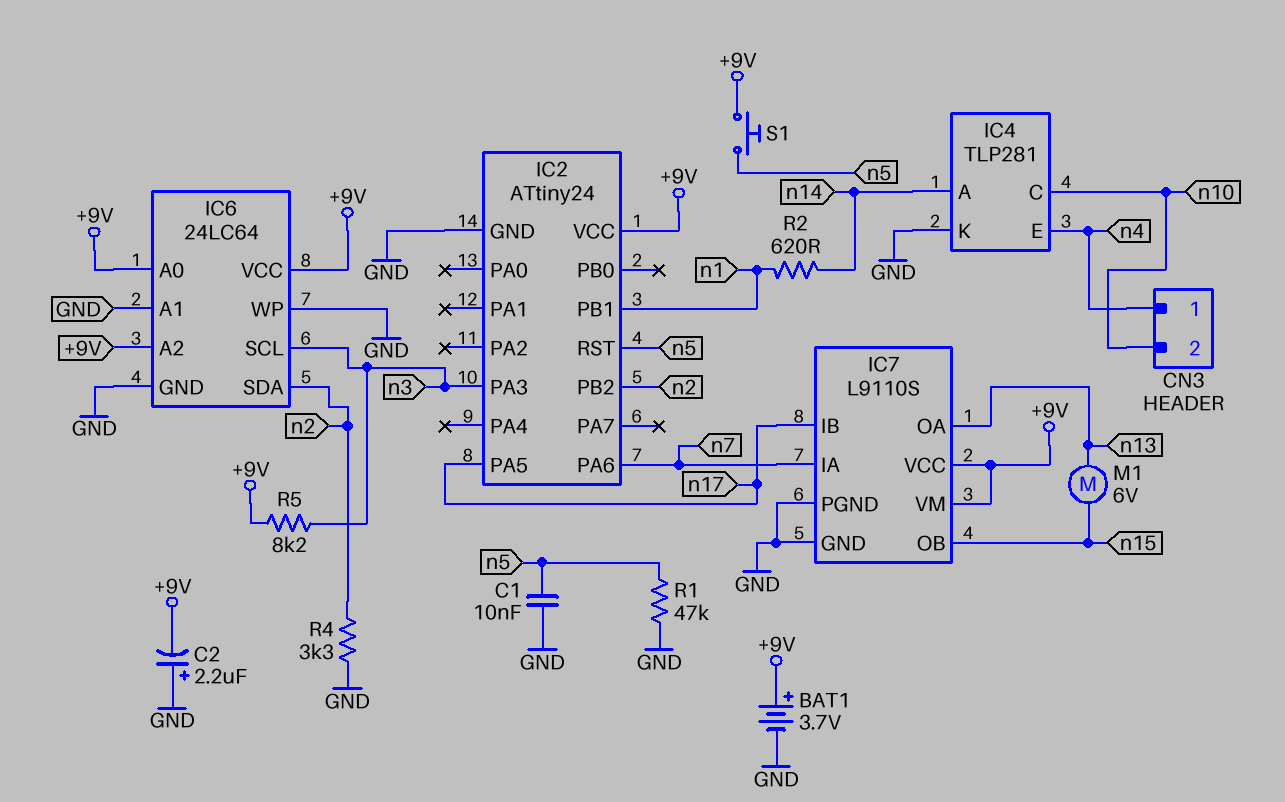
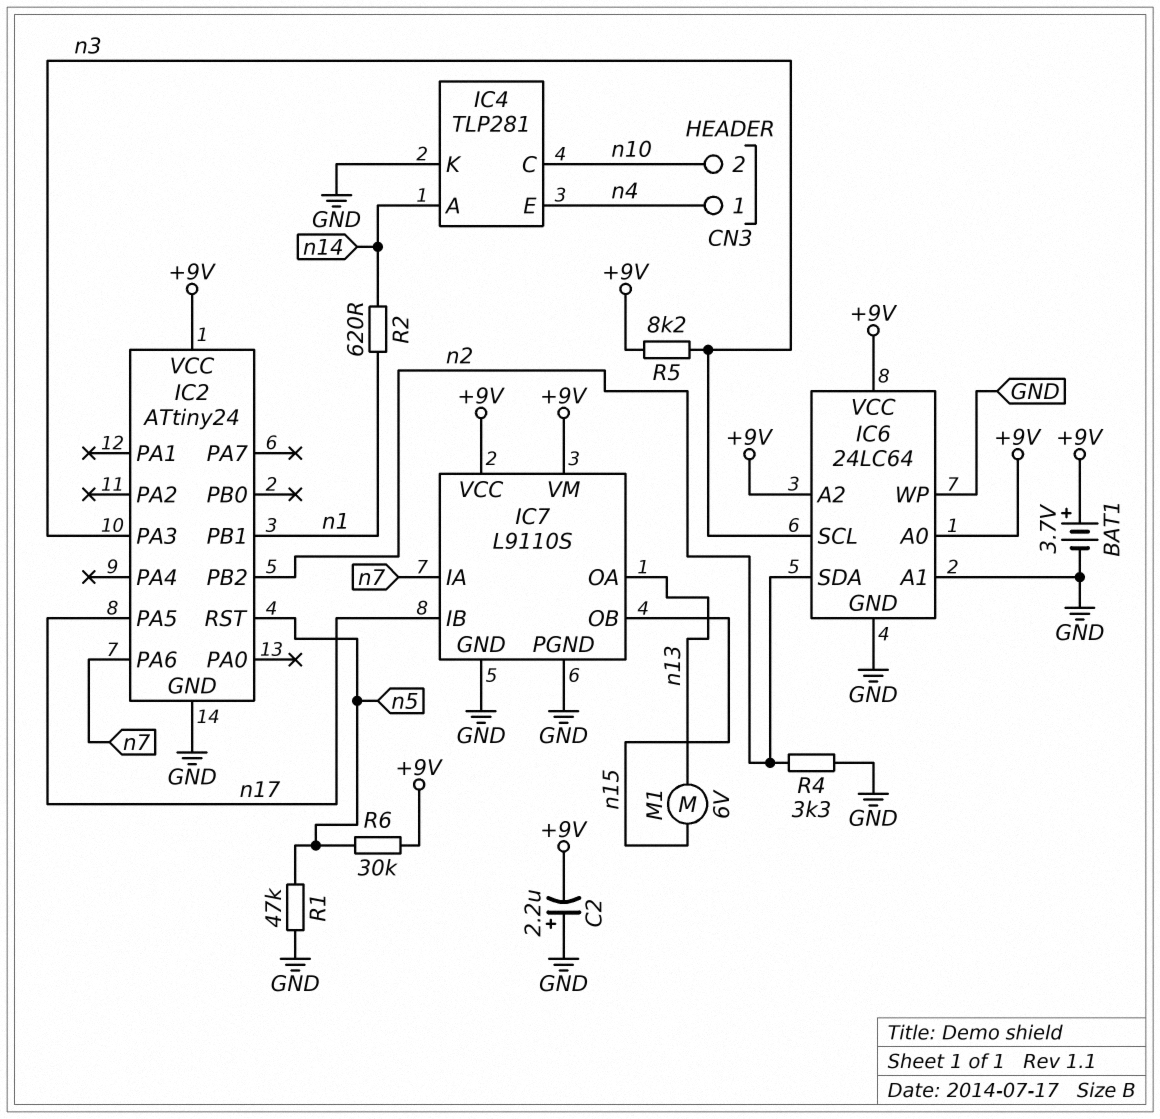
C1: 10nF (GND, n5) -> none
R6: none -> 30k (+9V, n5)
S1: button (+9V, n5) -> none

